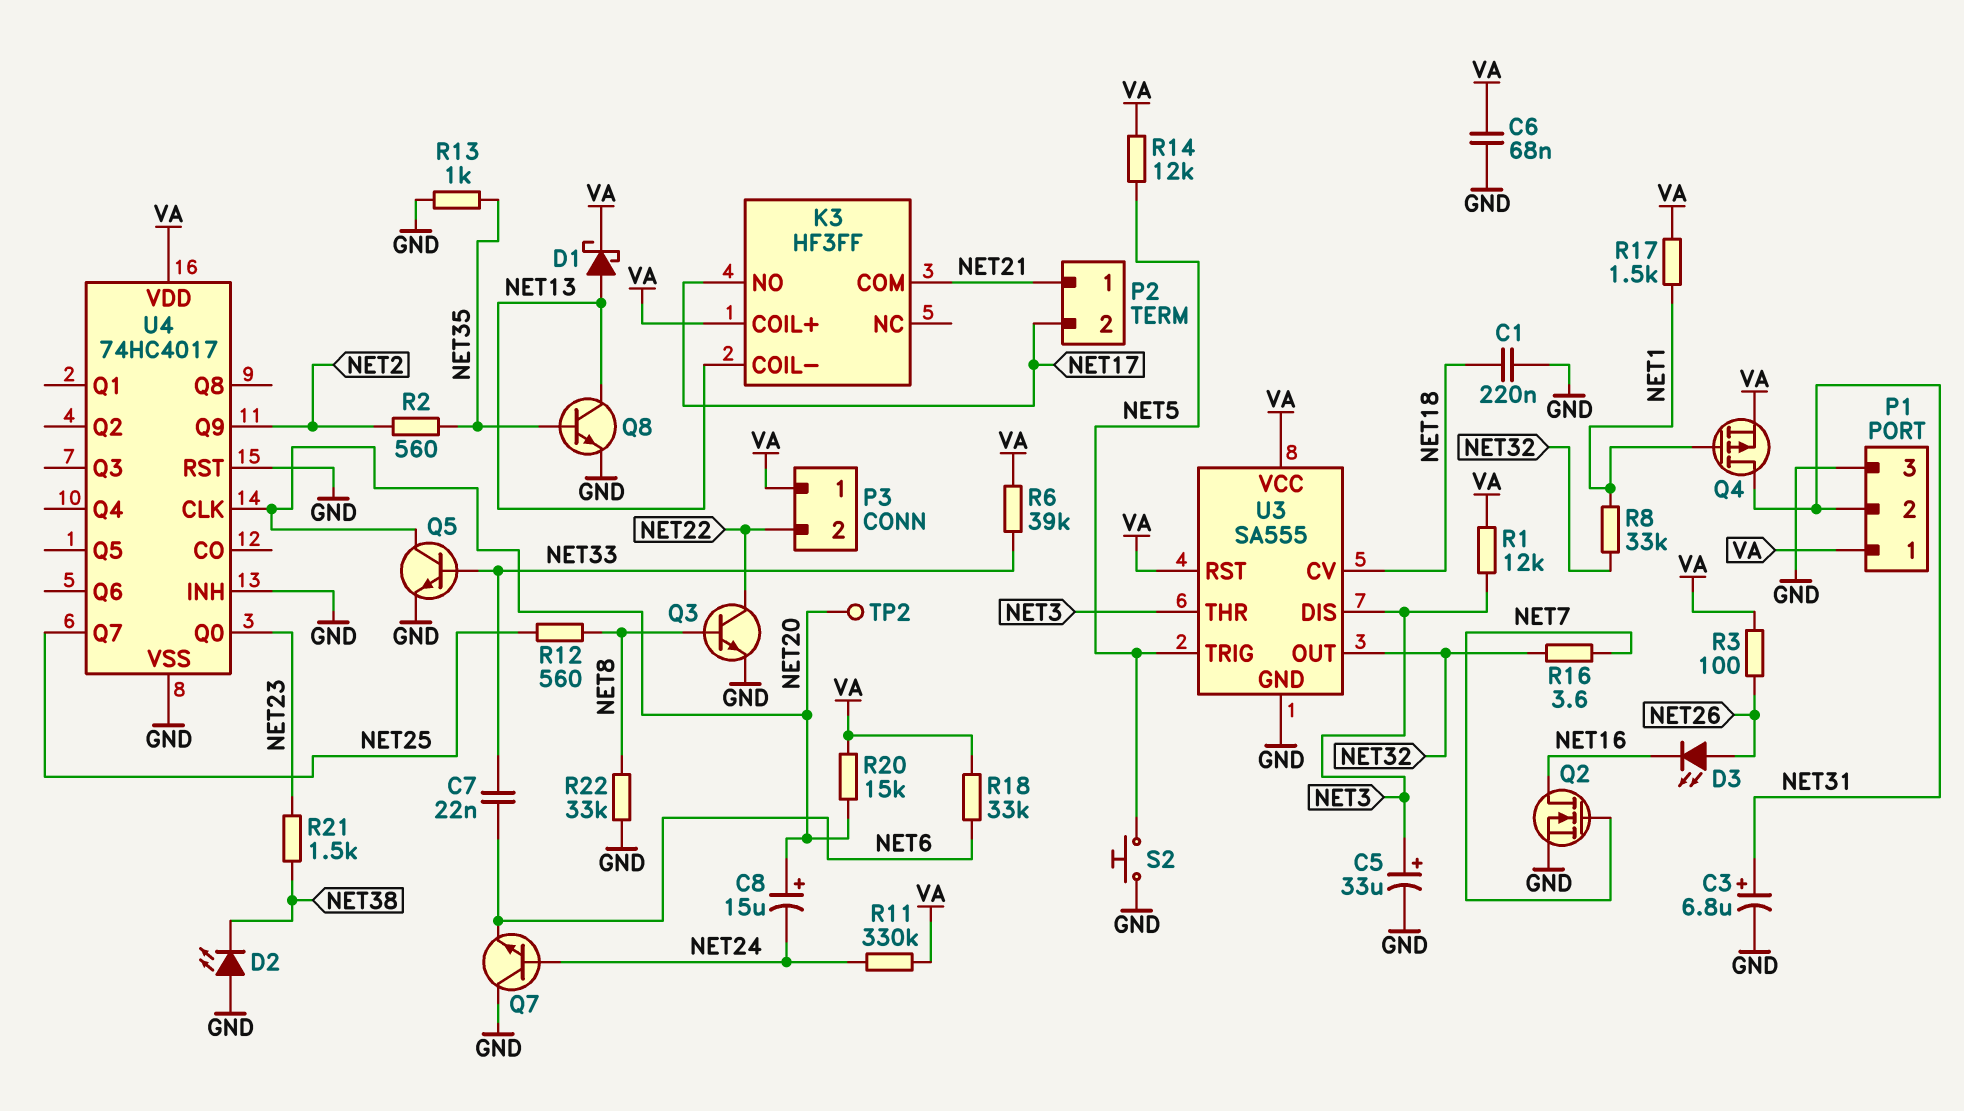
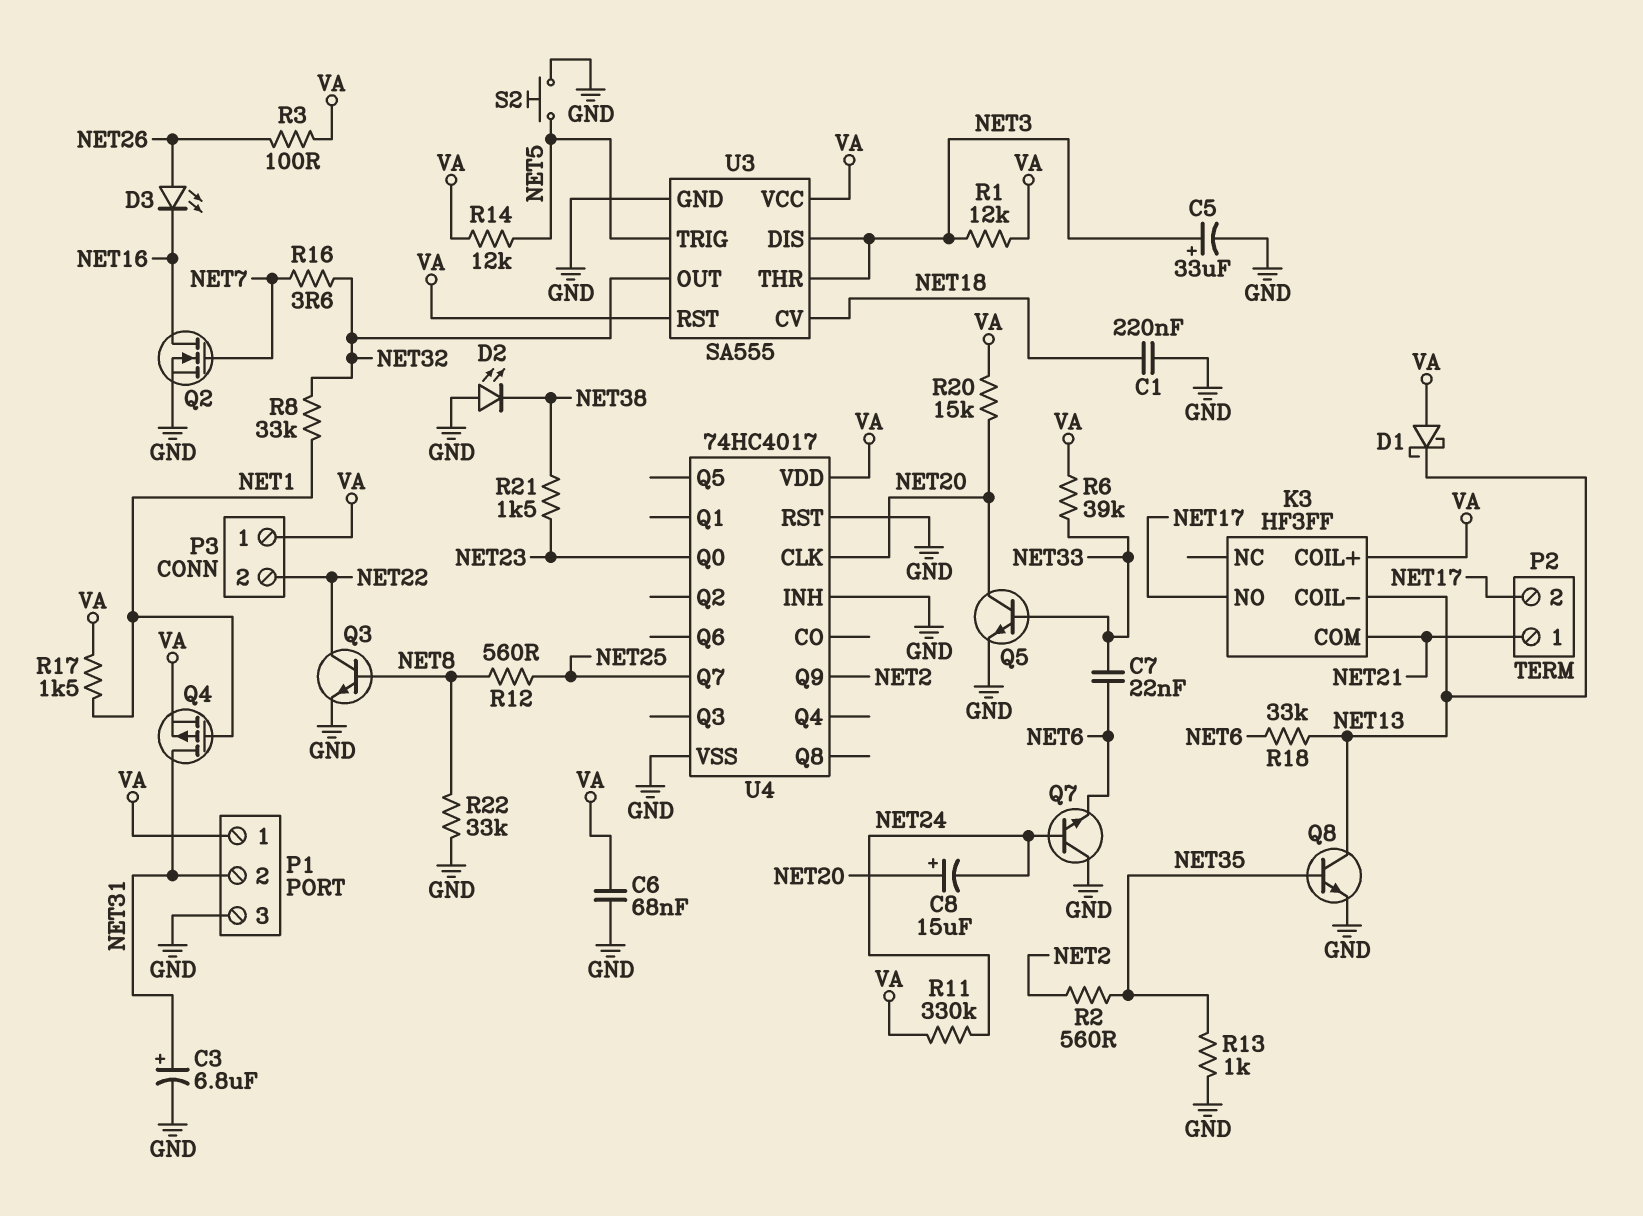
D1: schottky (A NET13, K VA) -> schottky (A VA, K NET13)
R18: 33k (NET6, VA) -> 33k (NET6, NET13)
TP2: test point (NET20) -> none

